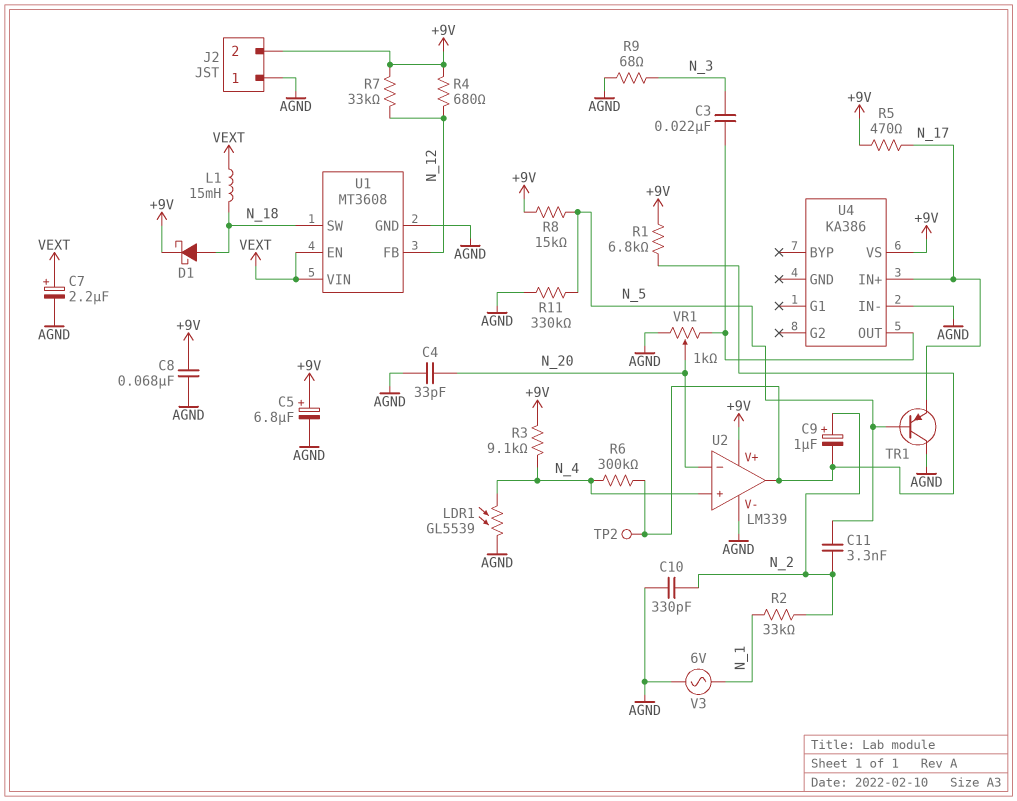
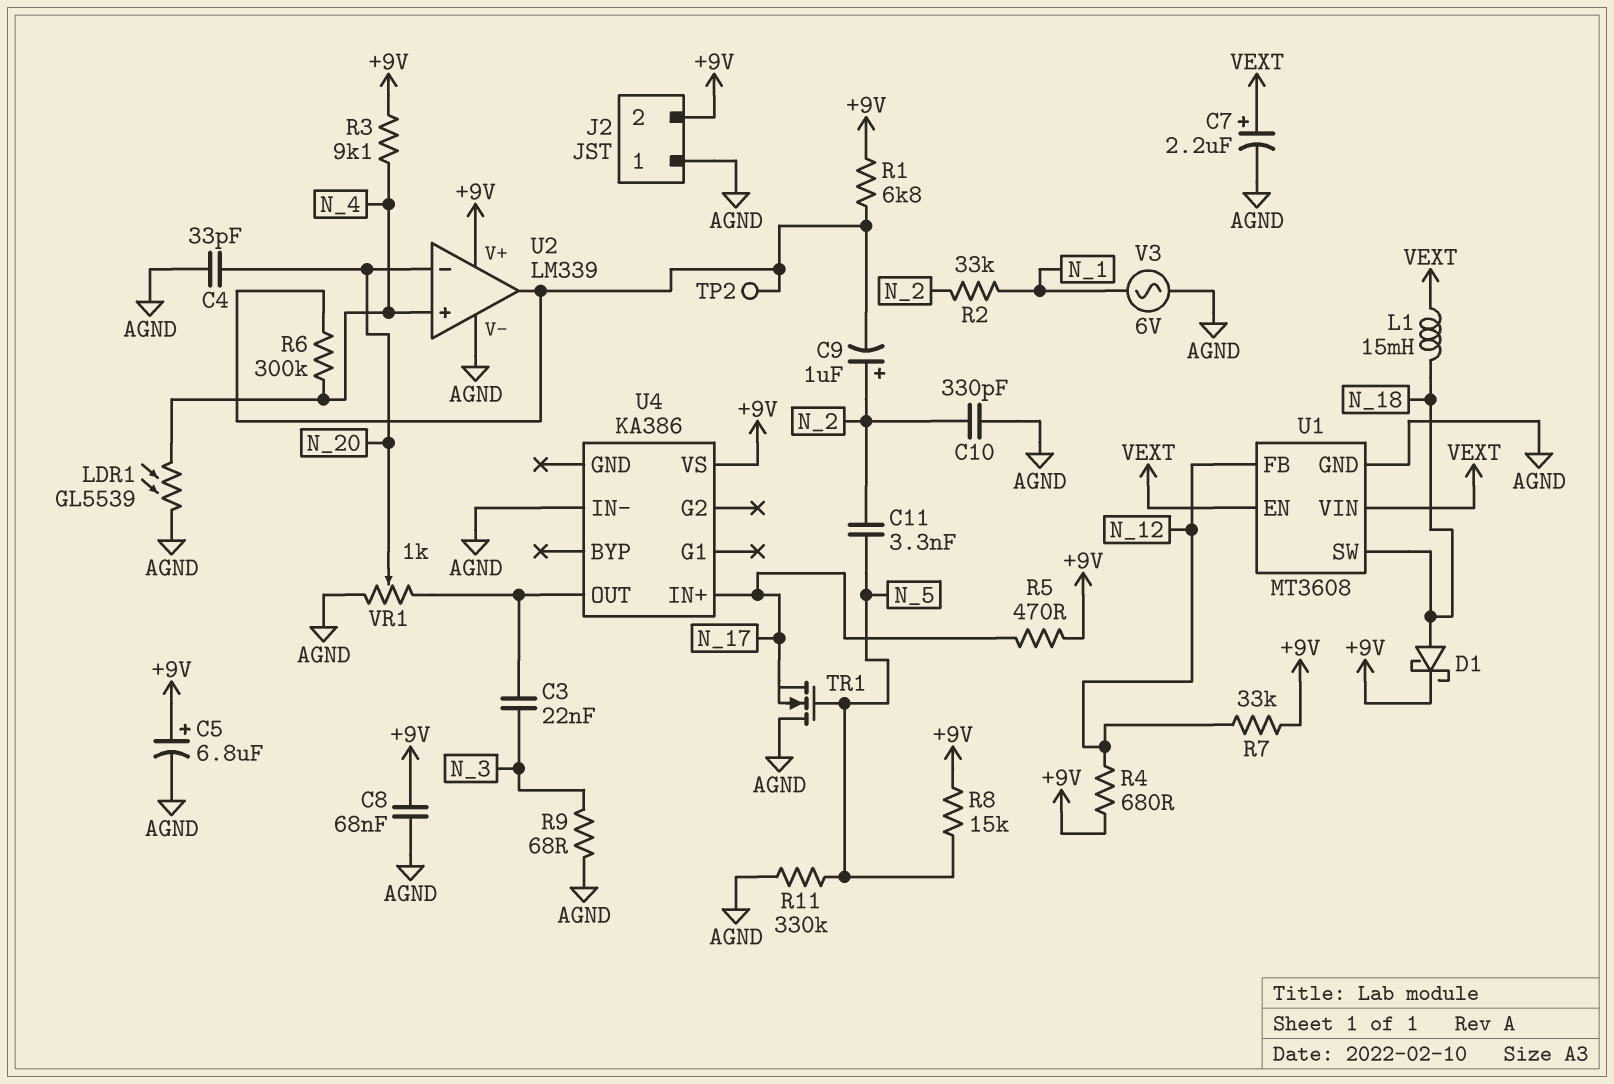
TR1: PNP (B N_5, C AGND, E N_17) -> NMOS (G N_5, D AGND, S N_17)

